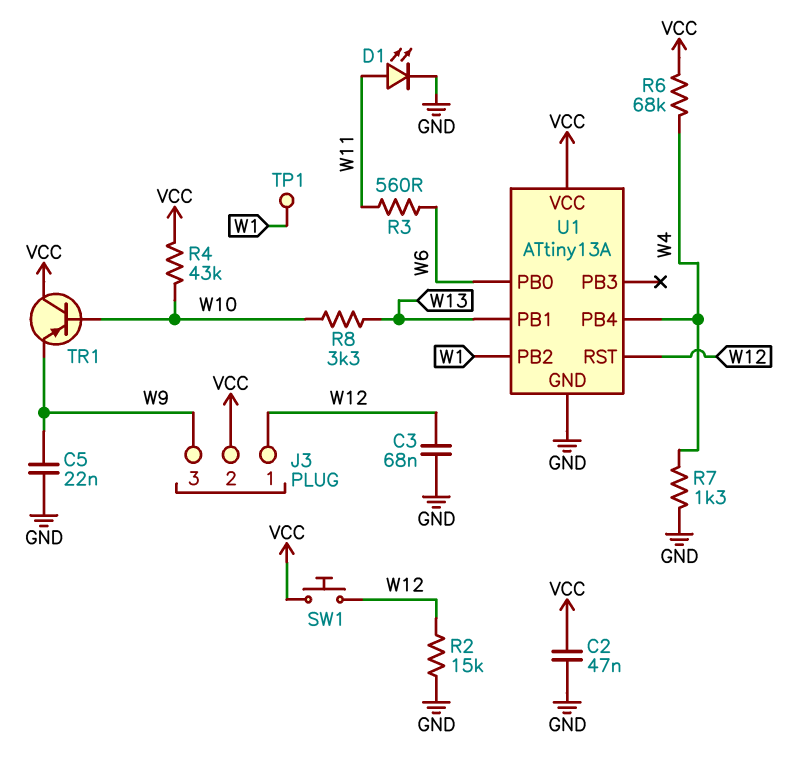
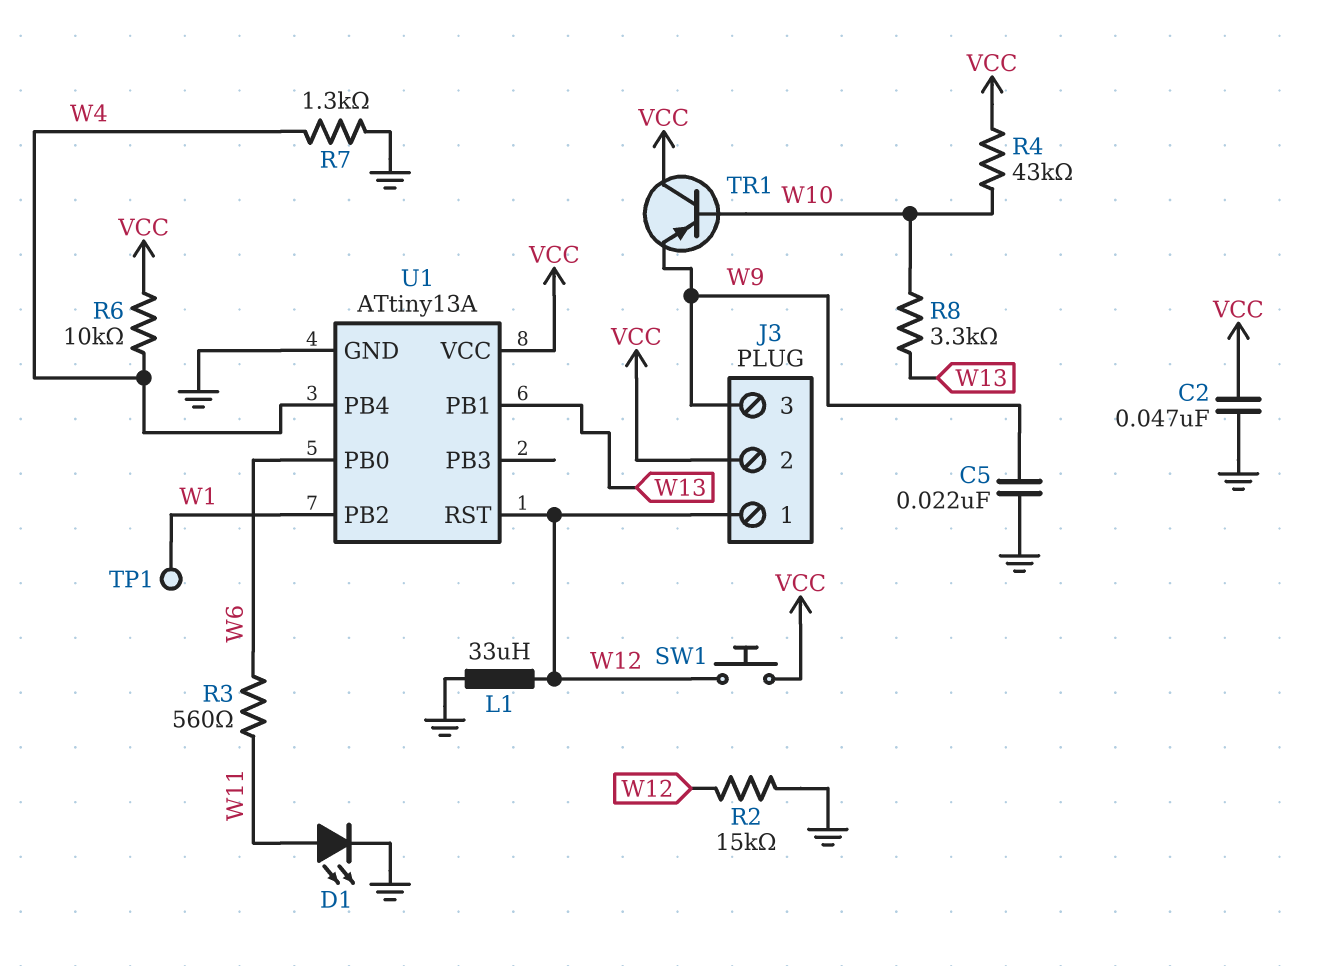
C3: 68nF (GND, W12) -> none
L1: none -> 33uH (GND, W12)
R6: 68k (VCC, W4) -> 10k (VCC, W4)

